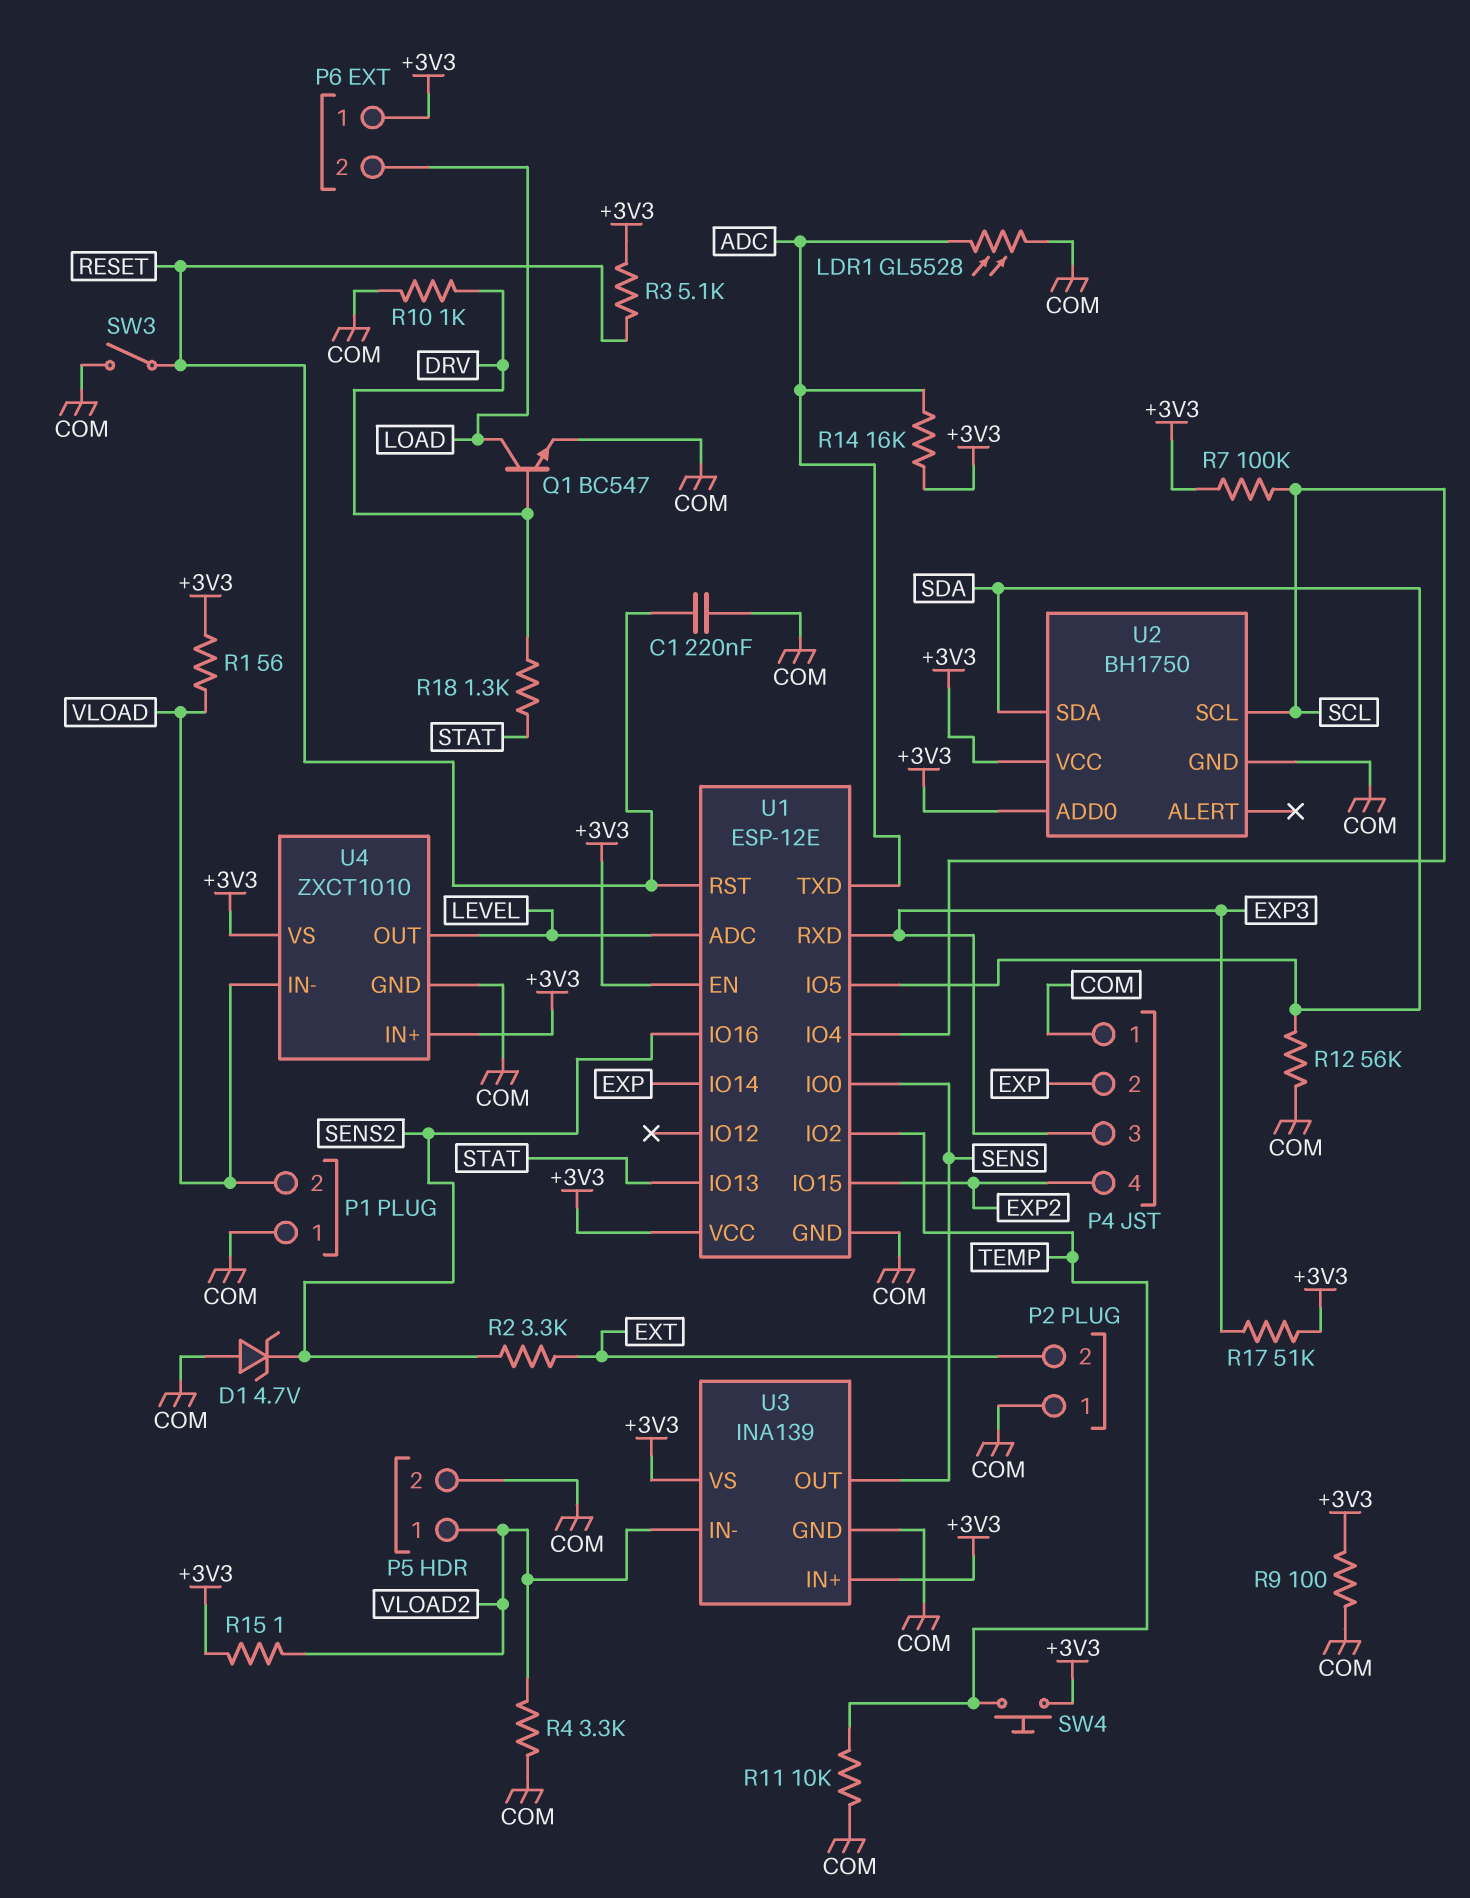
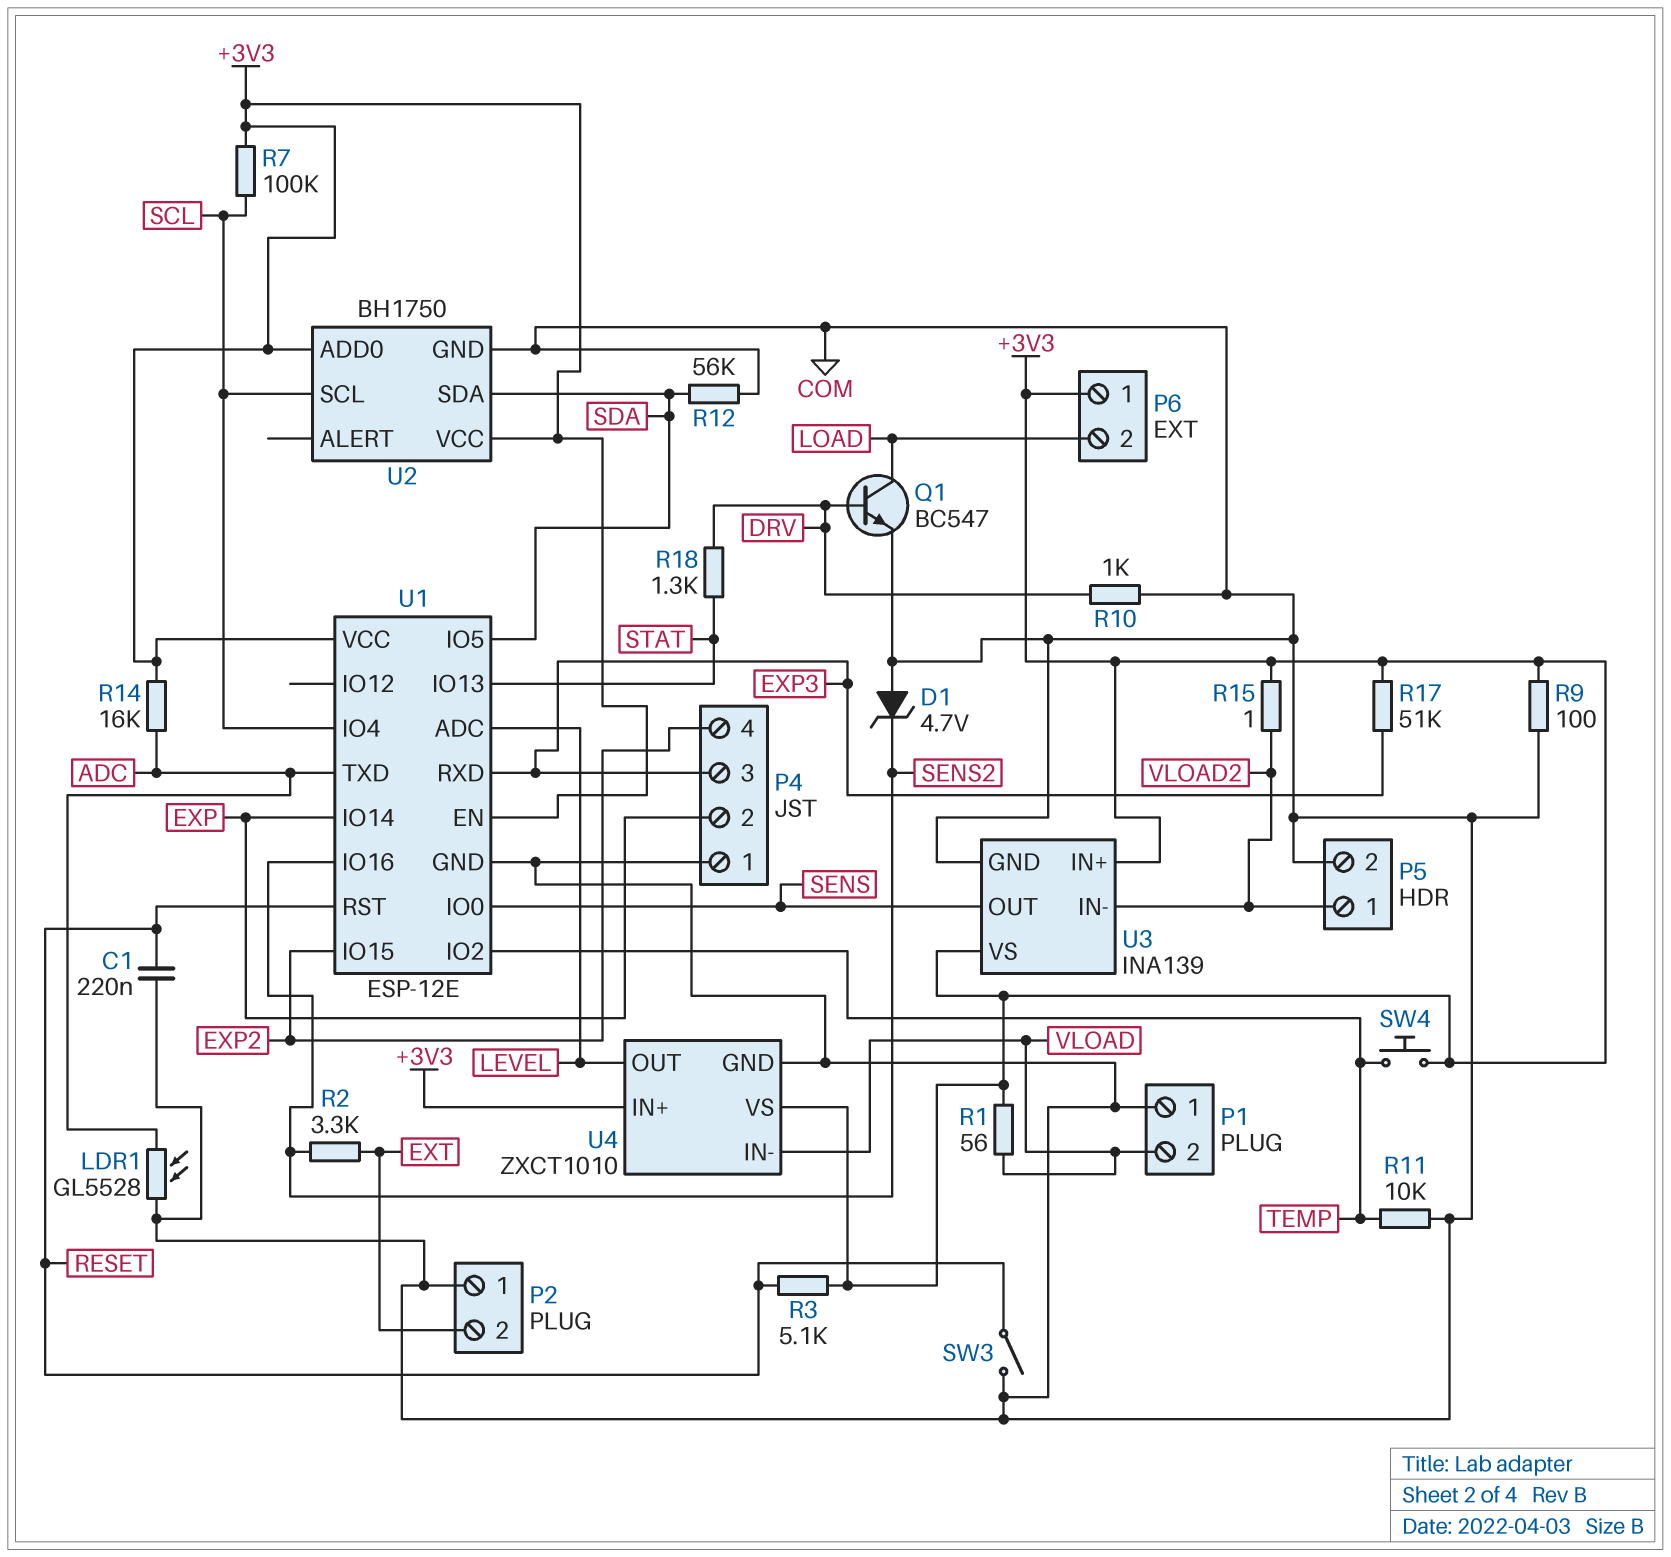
R4: 3.3k (COM, VLOAD2) -> none

